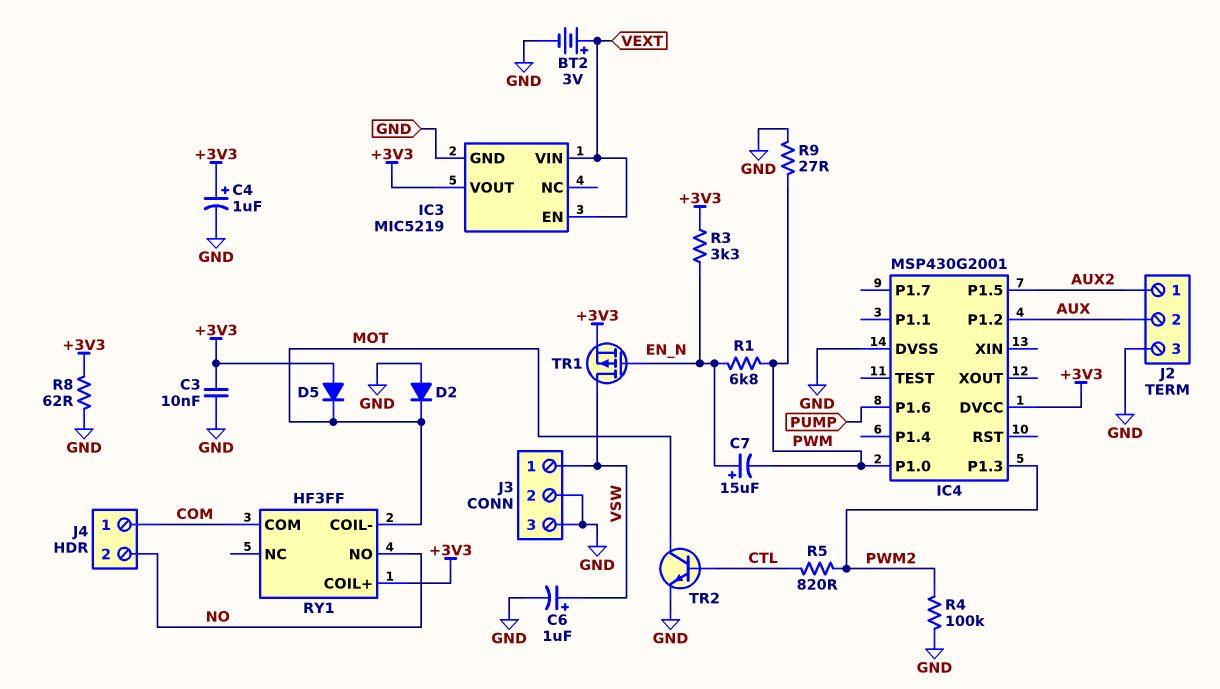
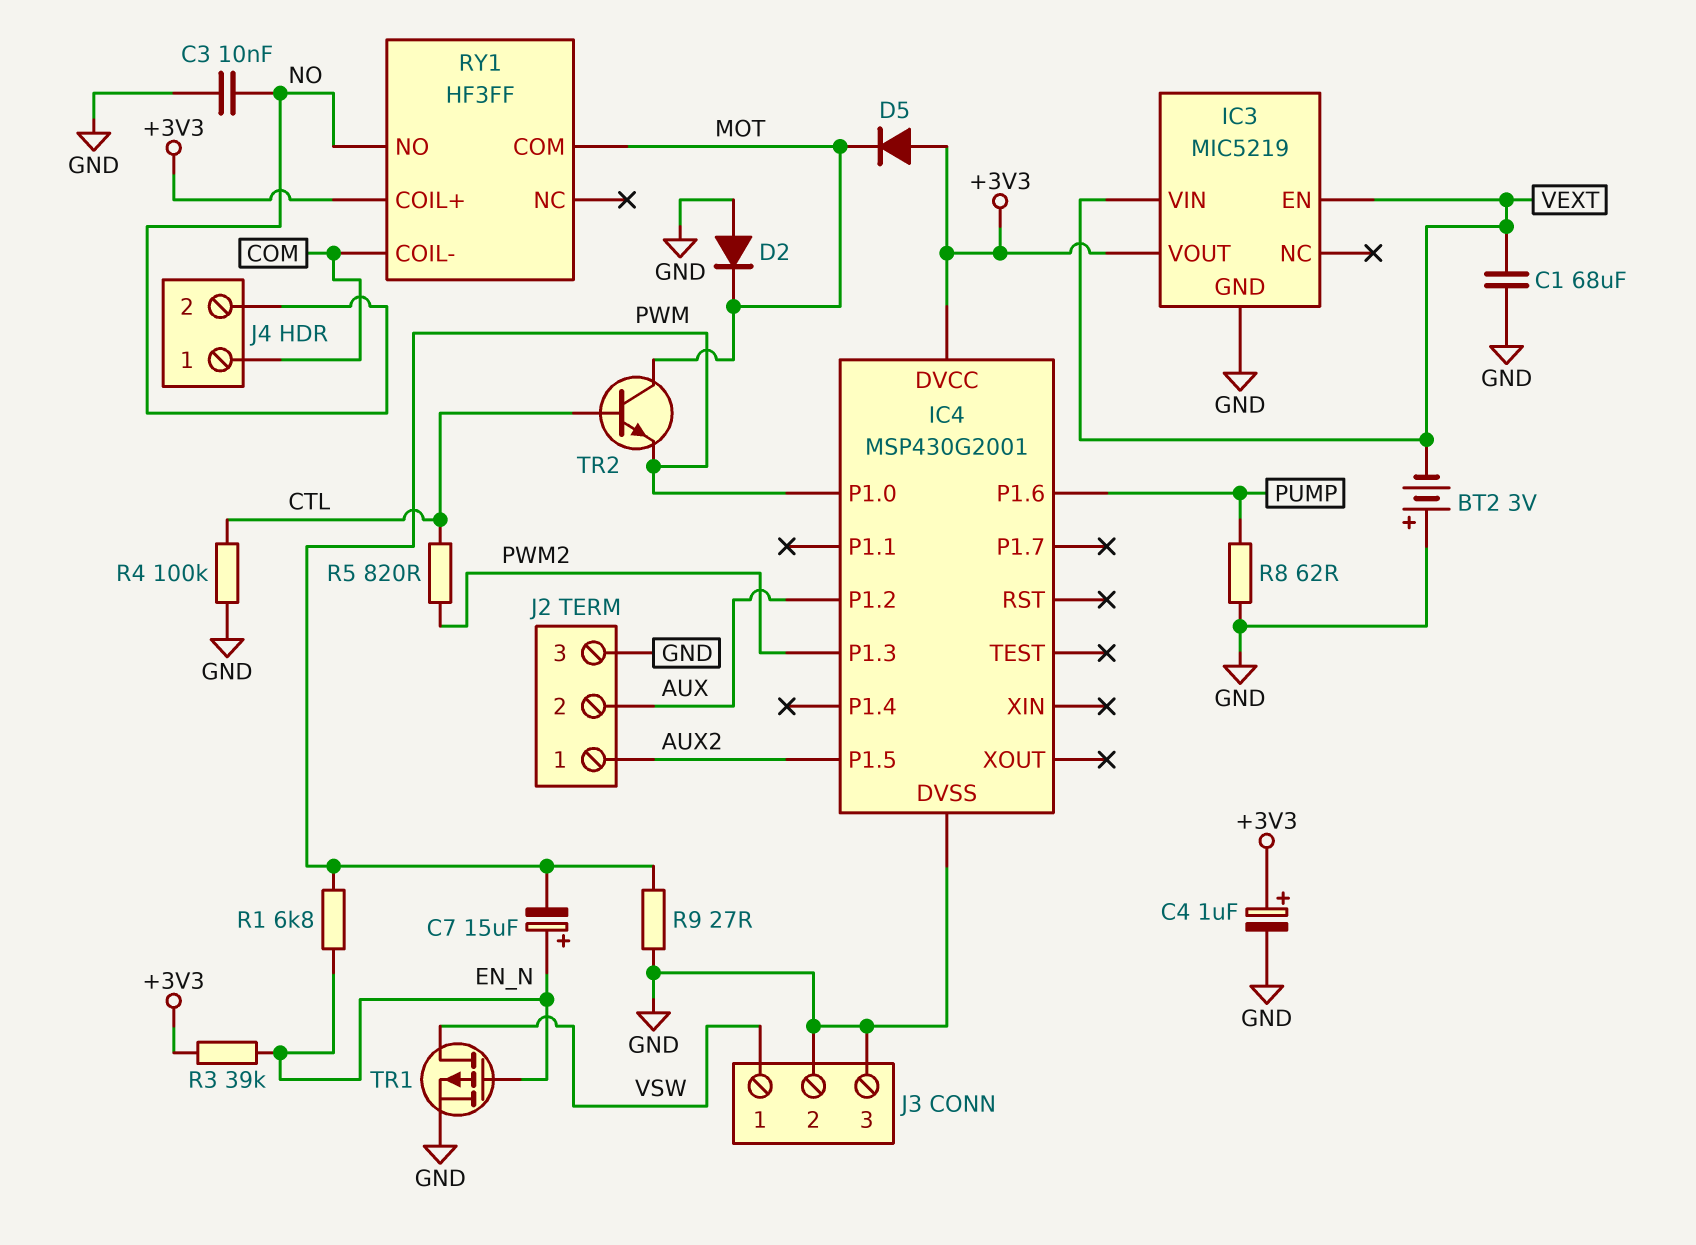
BT2: 3V (plus VEXT, minus GND) -> 3V (plus GND, minus VEXT)
C1: none -> 68uF (GND, VEXT)
C3: 10nF (+3V3, GND) -> 10nF (GND, NO)
C6: 1uF (plus VSW, minus GND) -> none
R3: 3.3k (+3V3, EN_N) -> 39k (+3V3, EN_N)
R4: 100k (GND, PWM2) -> 100k (CTL, GND)
R8: 62 (+3V3, GND) -> 62 (GND, PUMP)
RY1 pin COIL-: MOT -> COM
RY1 pin COM: COM -> MOT
TR1: PMOS (G EN_N, D VSW, S +3V3) -> PMOS (G EN_N, D VSW, S GND)
TR2: NPN (B CTL, C MOT, E GND) -> NPN (B CTL, C MOT, E PWM)

